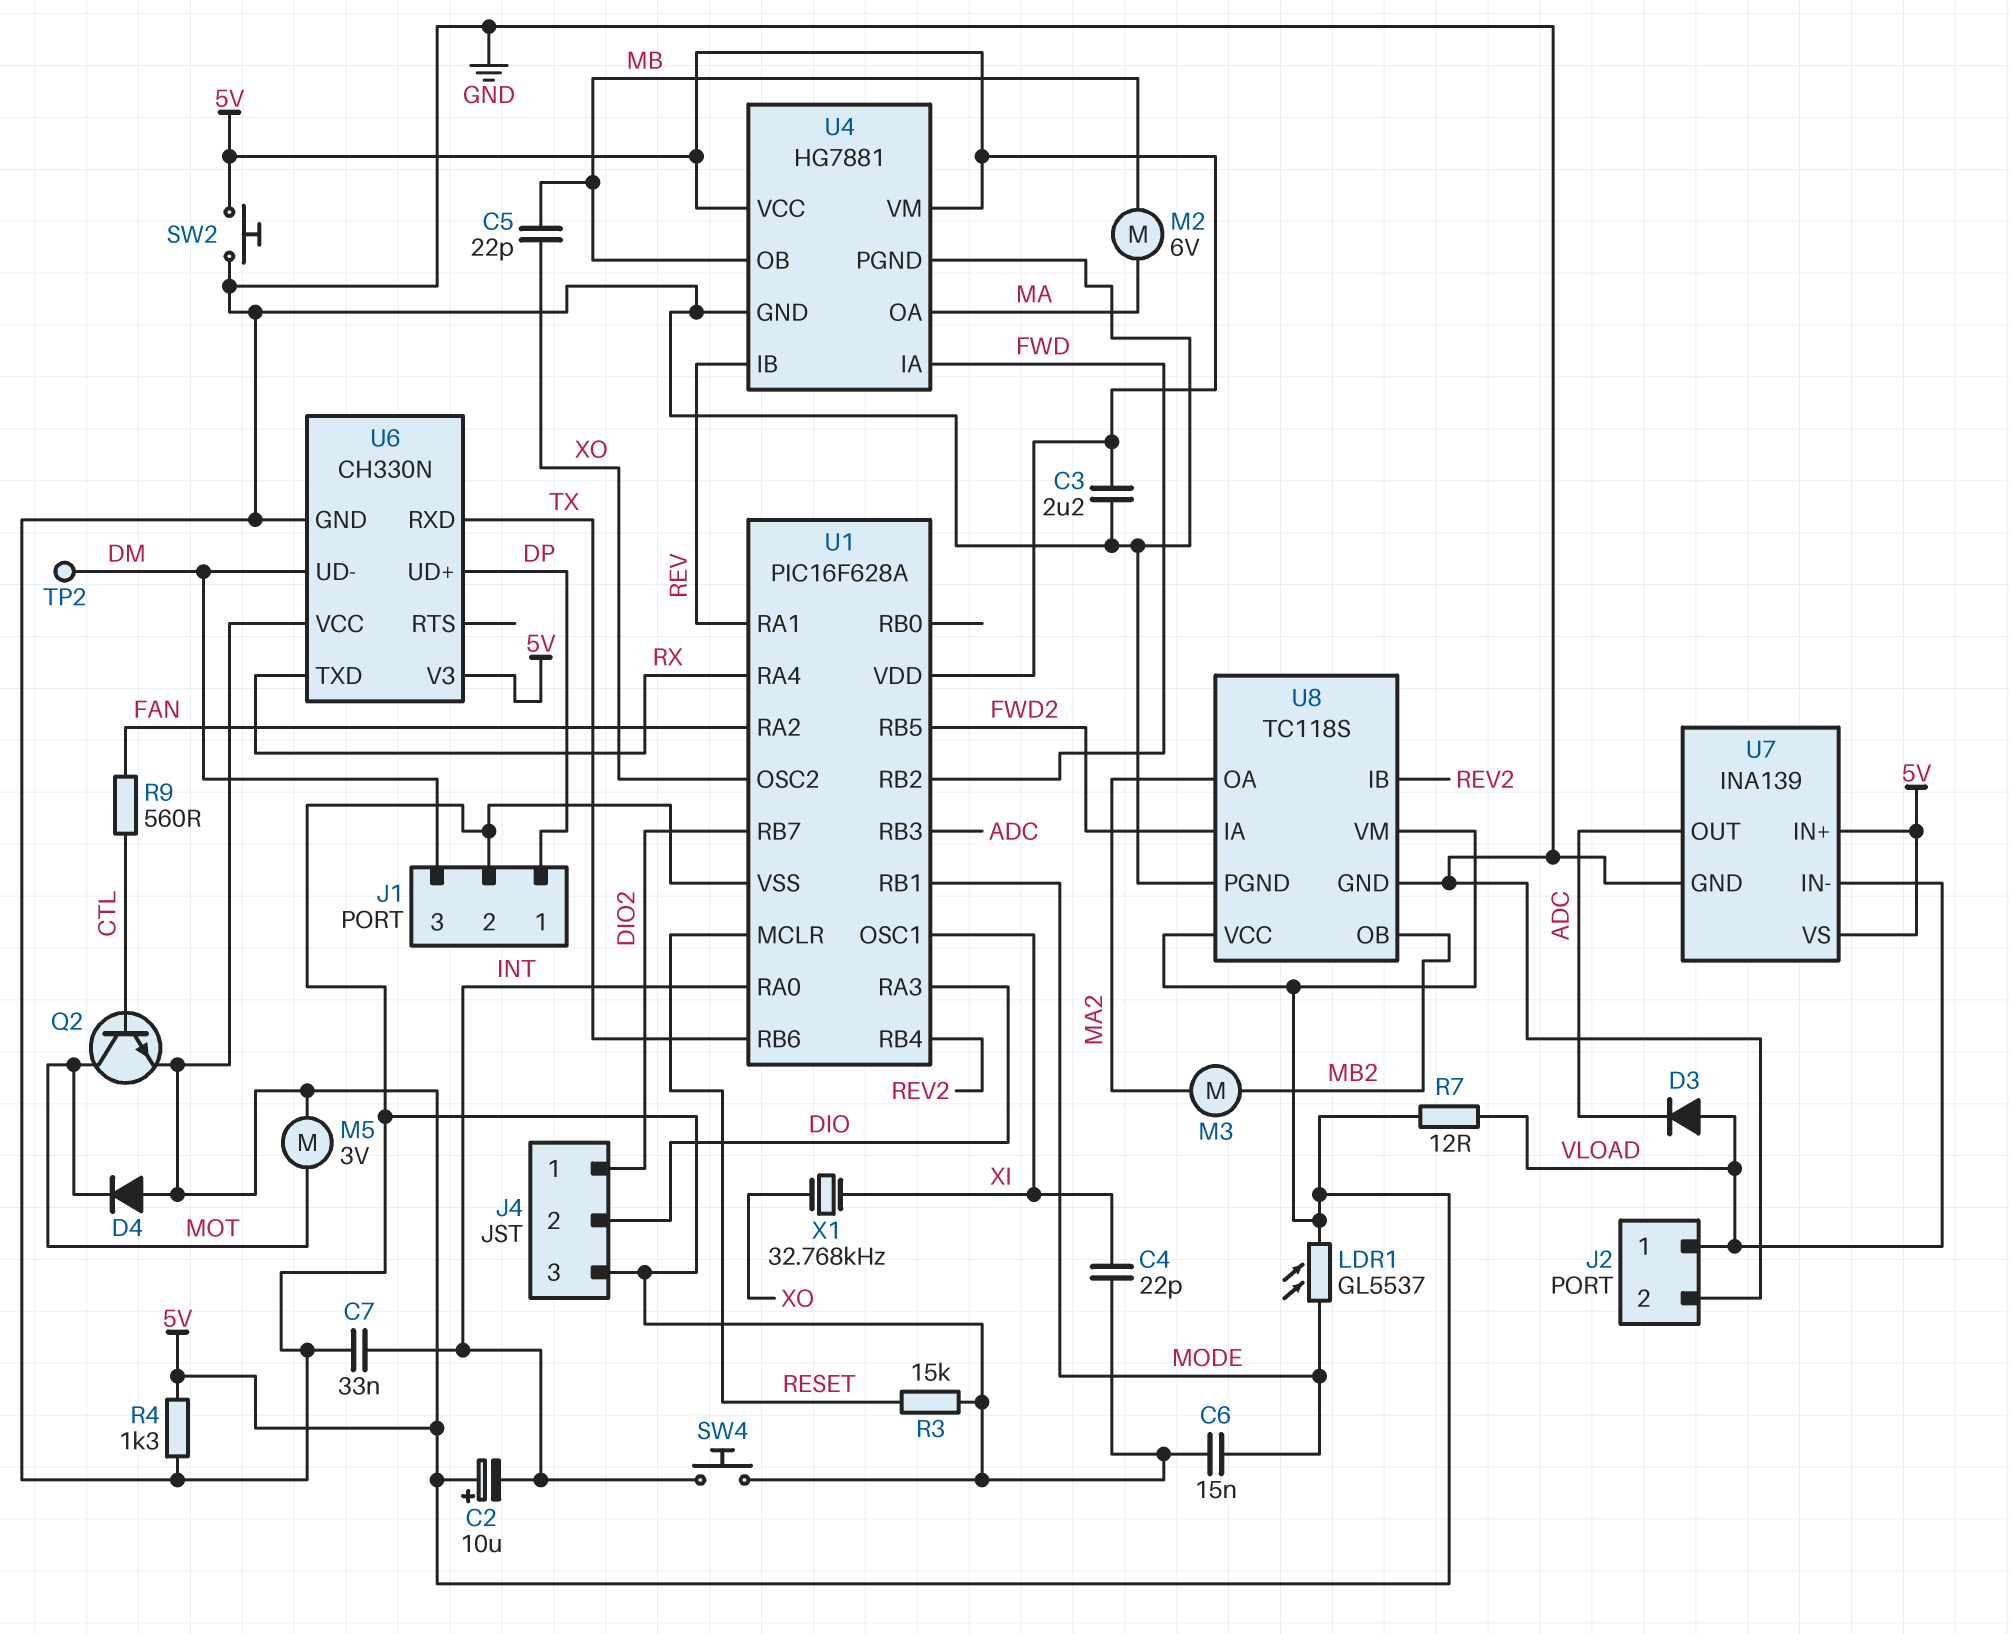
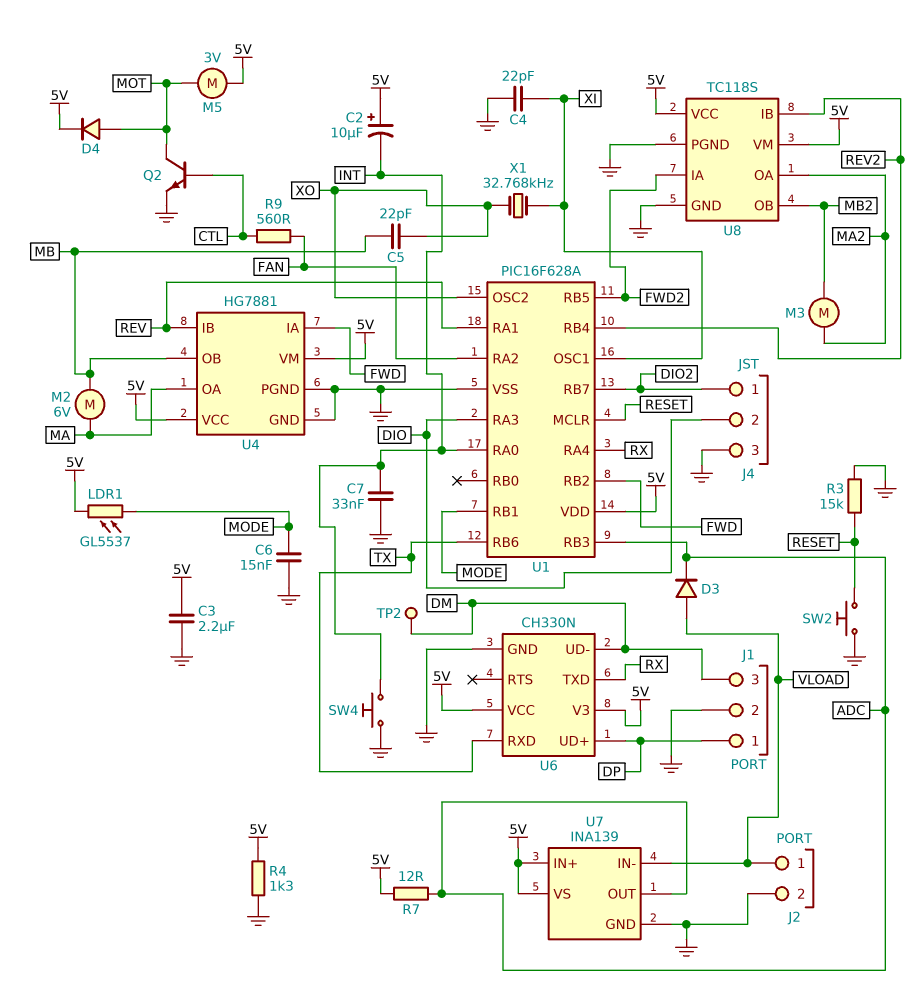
D4: diode (A 5V, K MOT) -> diode (A MOT, K 5V)
Q2: NPN (B CTL, C MOT, E 5V) -> NPN (B CTL, C MOT, E GND)
R7: 12 (5V, VLOAD) -> 12 (5V, ADC)
SW2: button (5V, GND) -> button (GND, RESET)

